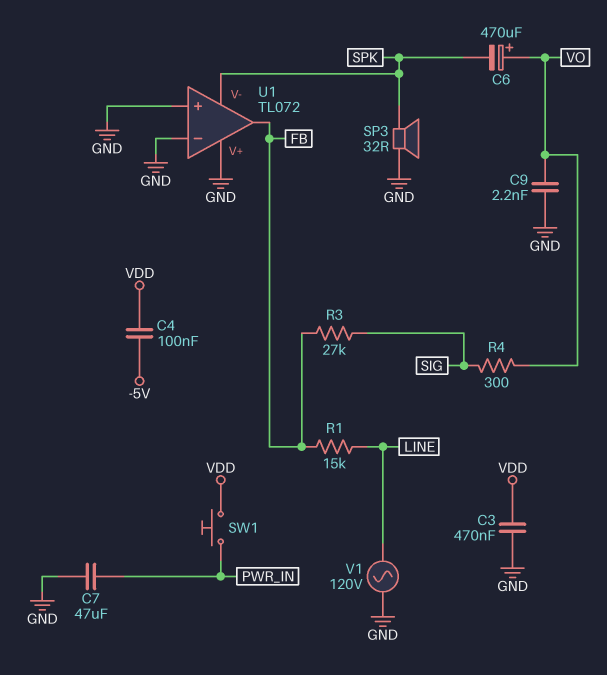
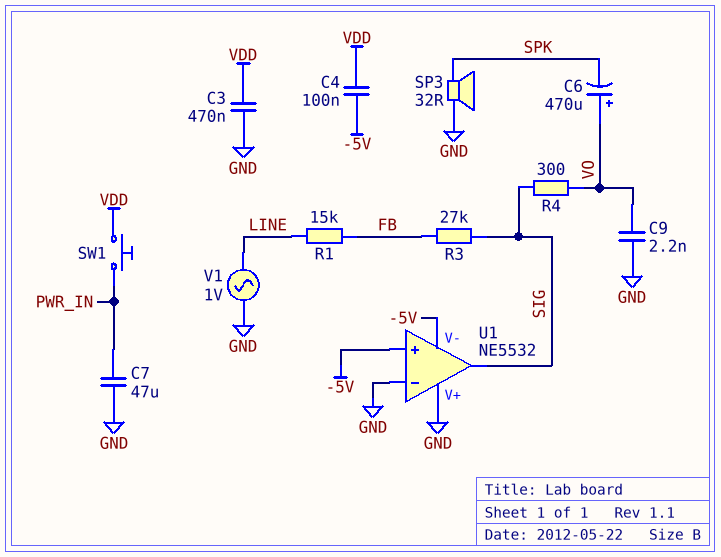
U1: TL072 -> NE5532
U1 pin V-: SPK -> -5V
U1 pin in+: GND -> -5V
U1 pin out: FB -> SIG
V1: AC 120V (GND, LINE) -> AC 1V (GND, LINE)

